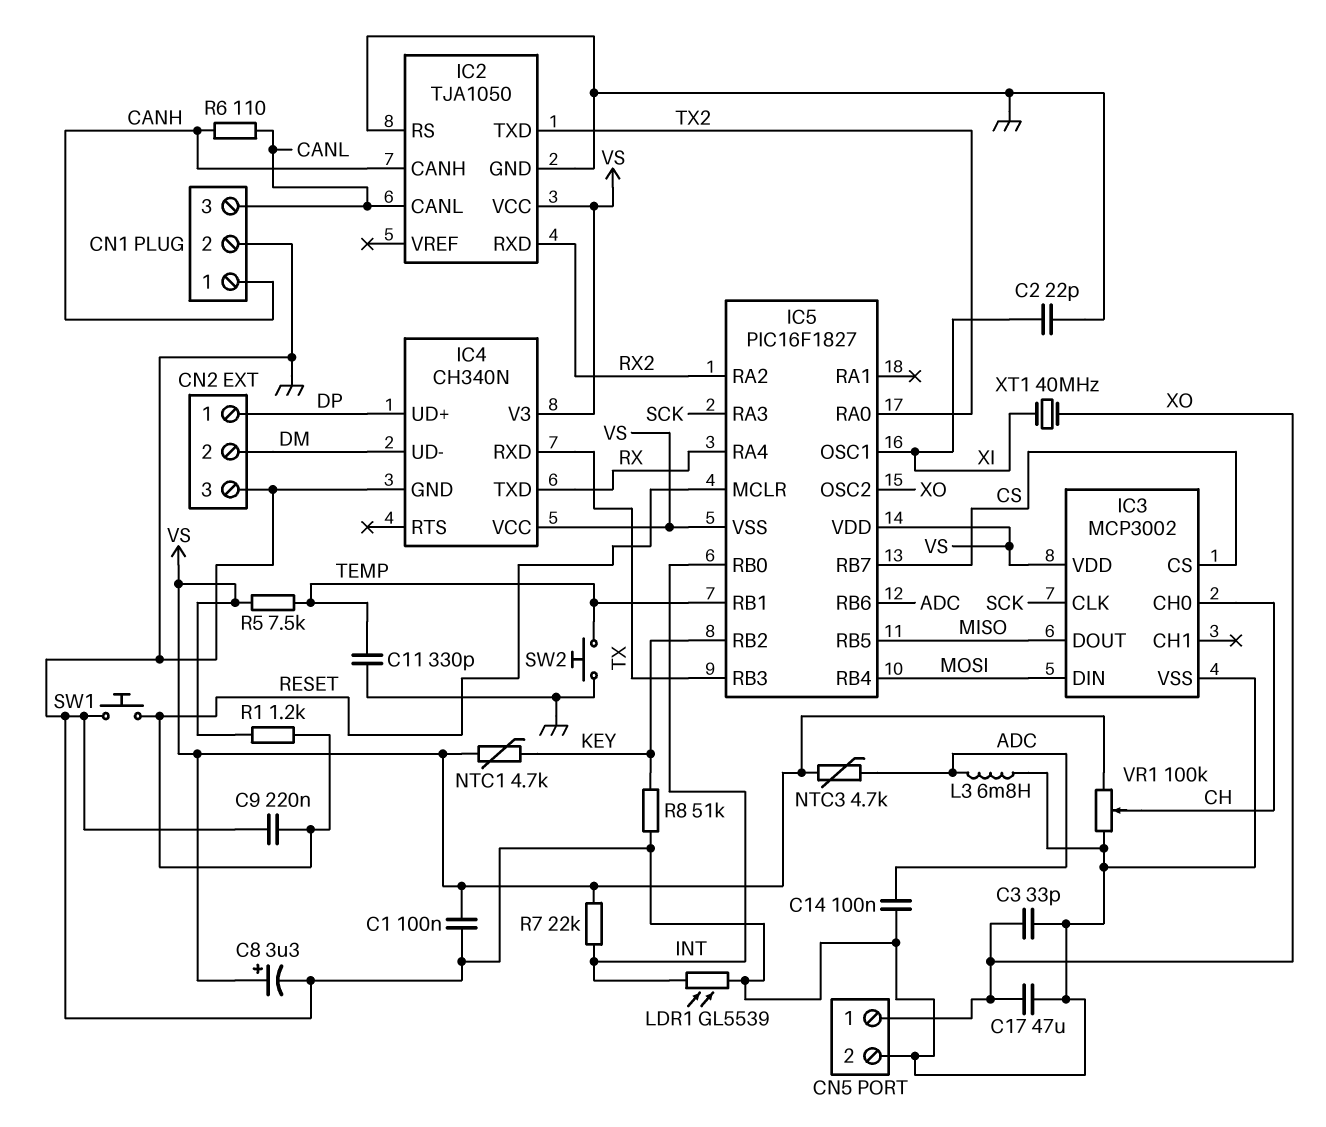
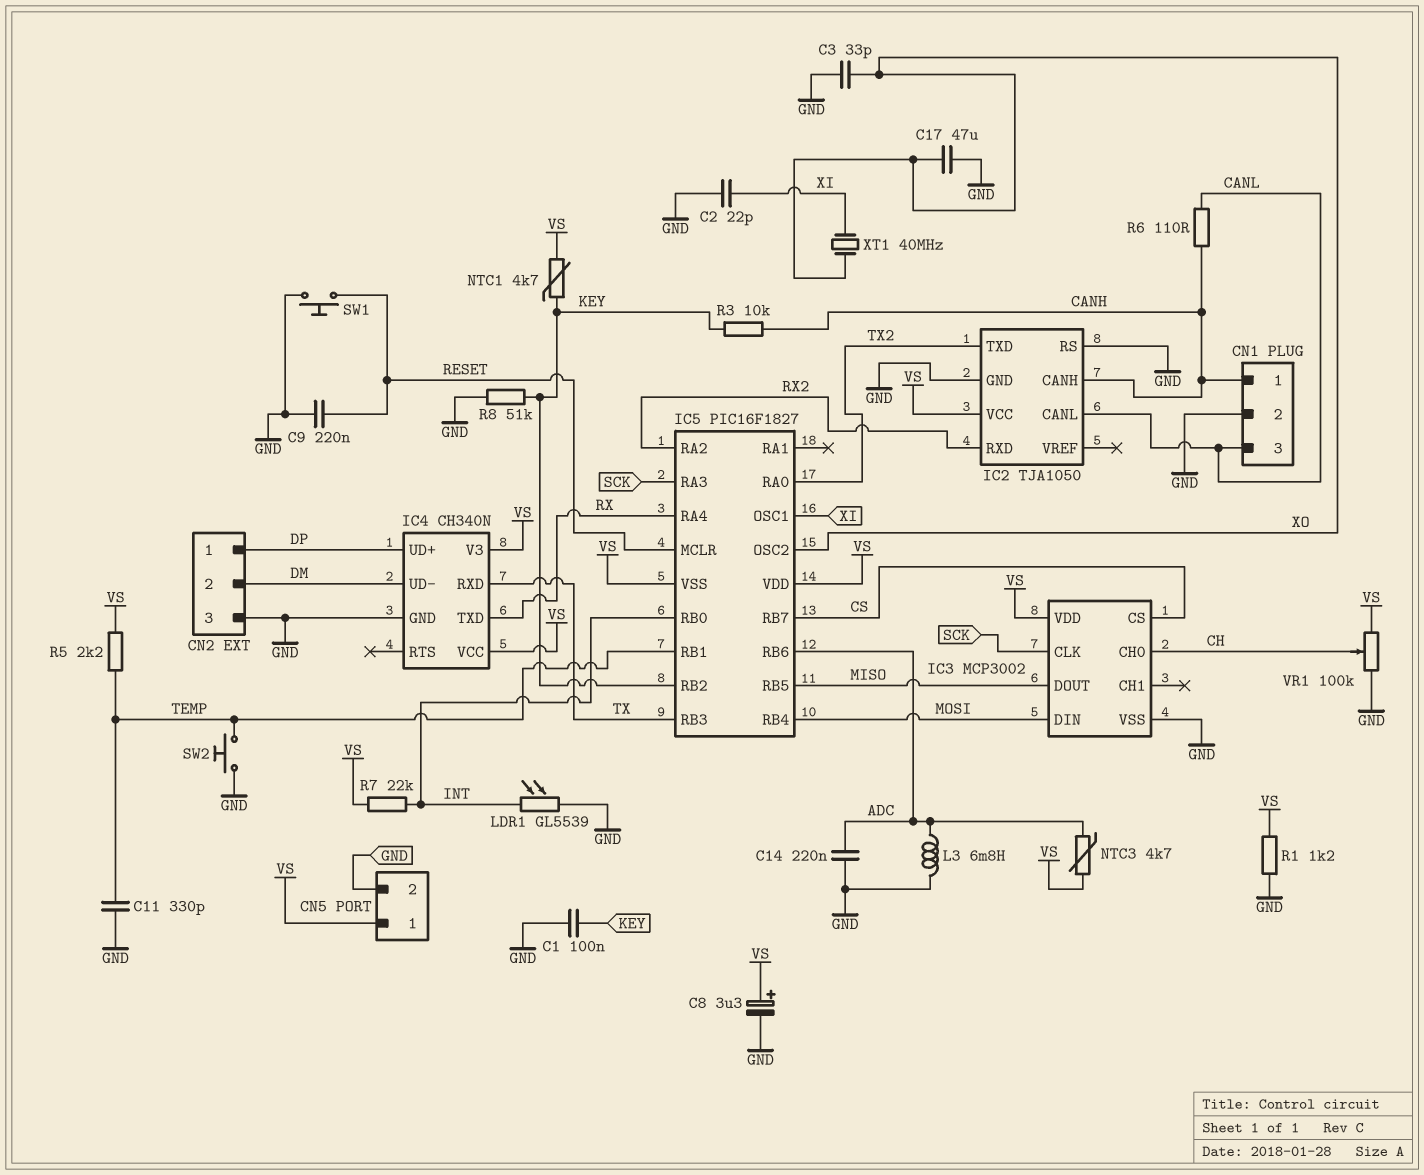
C1: 100nF (GND, VS) -> 100nF (GND, KEY)
C14: 100nF (ADC, GND) -> 220nF (ADC, GND)
CN5 pin 1: XO -> VS
R1: 1.2k (RESET, VS) -> 1.2k (GND, VS)
R3: none -> 10k (CANH, KEY)
R5: 7.5k (TEMP, VS) -> 2.2k (TEMP, VS)

